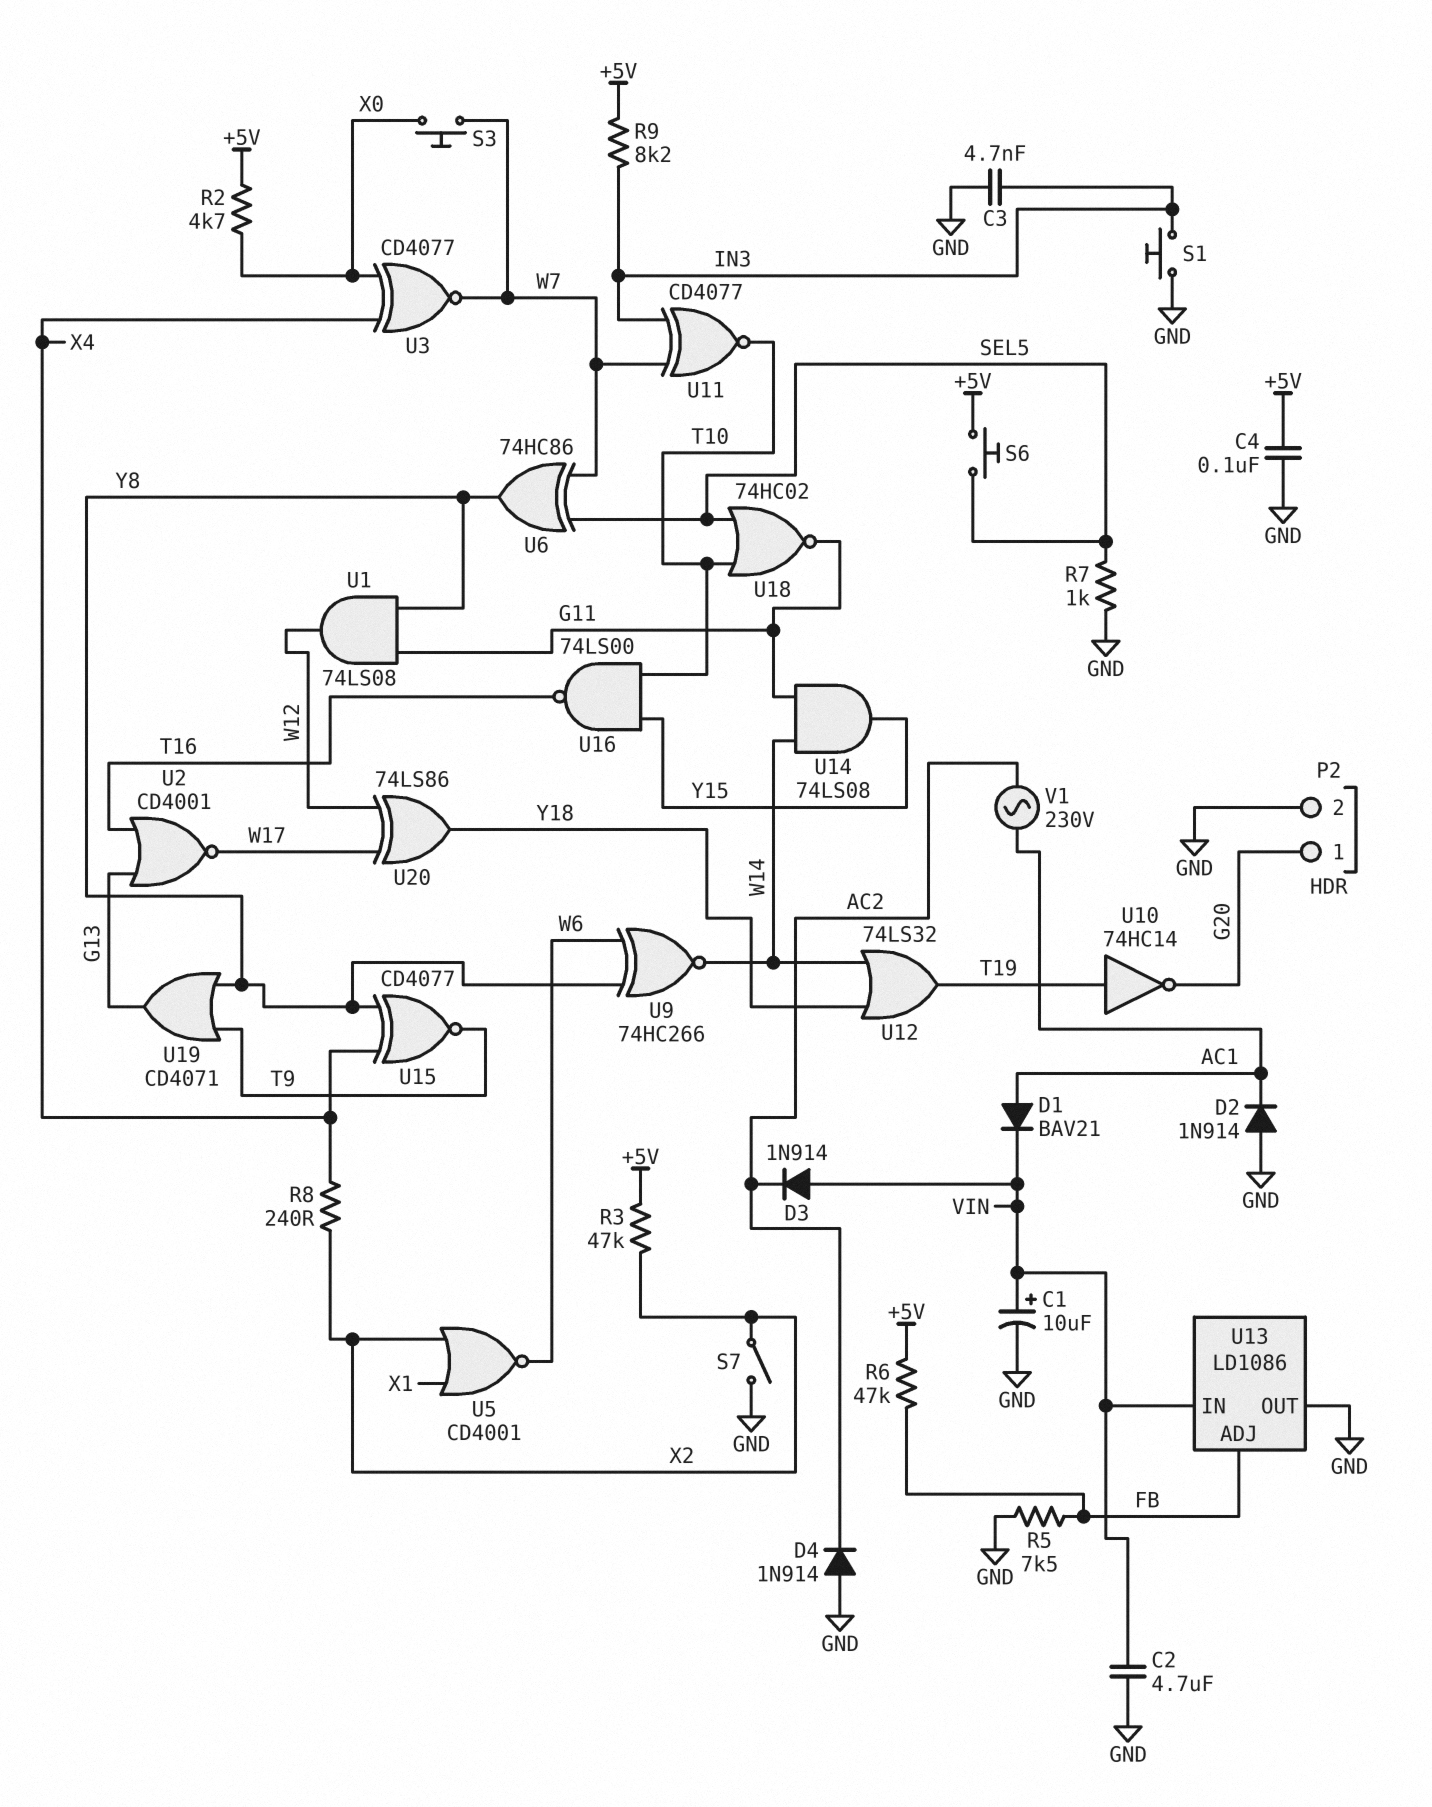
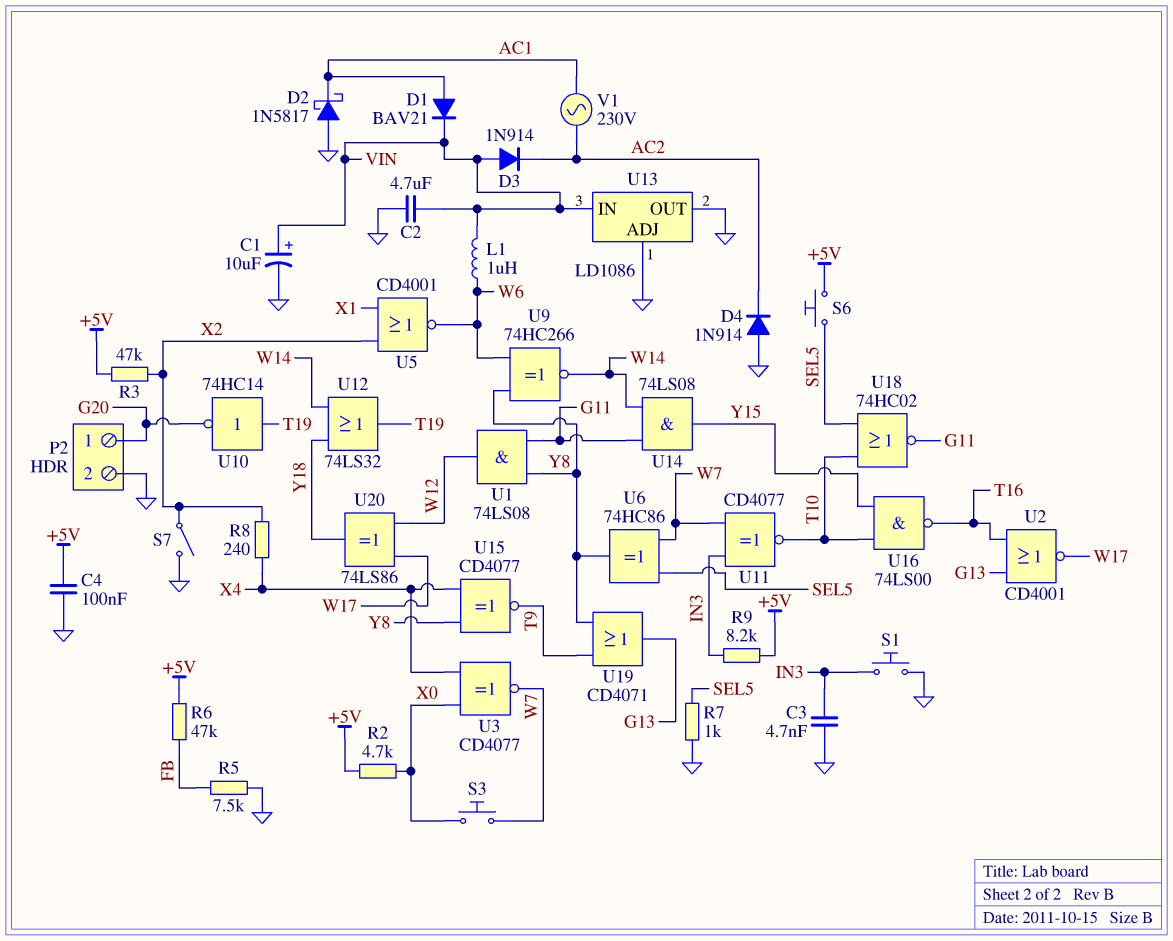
D2: diode 1N914 (A GND, K AC1) -> schottky 1N5817 (A GND, K AC1)
L1: none -> 1uH (VIN, W6)
U13 pin ADJ: FB -> GND

